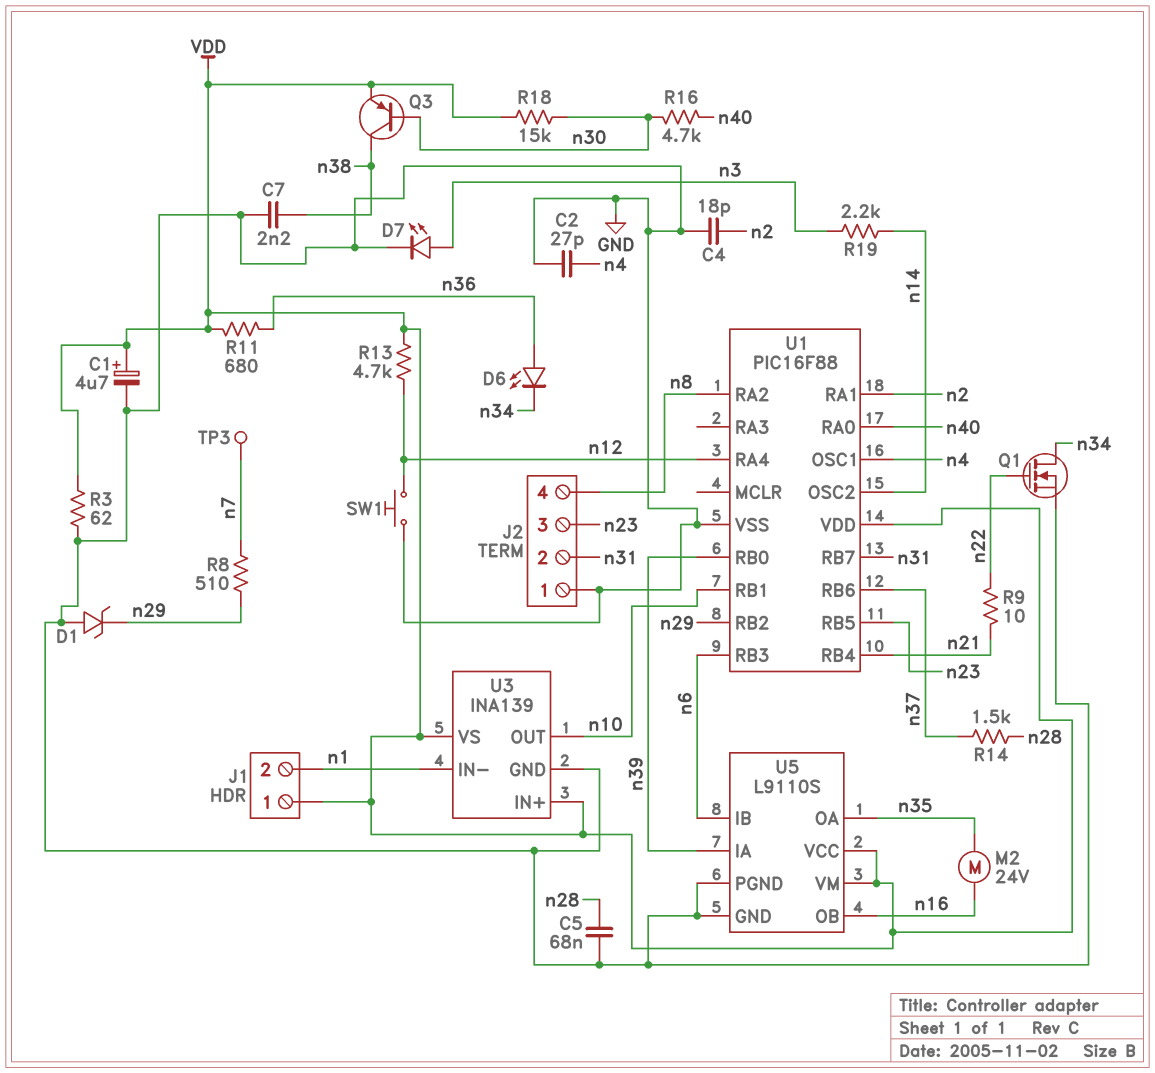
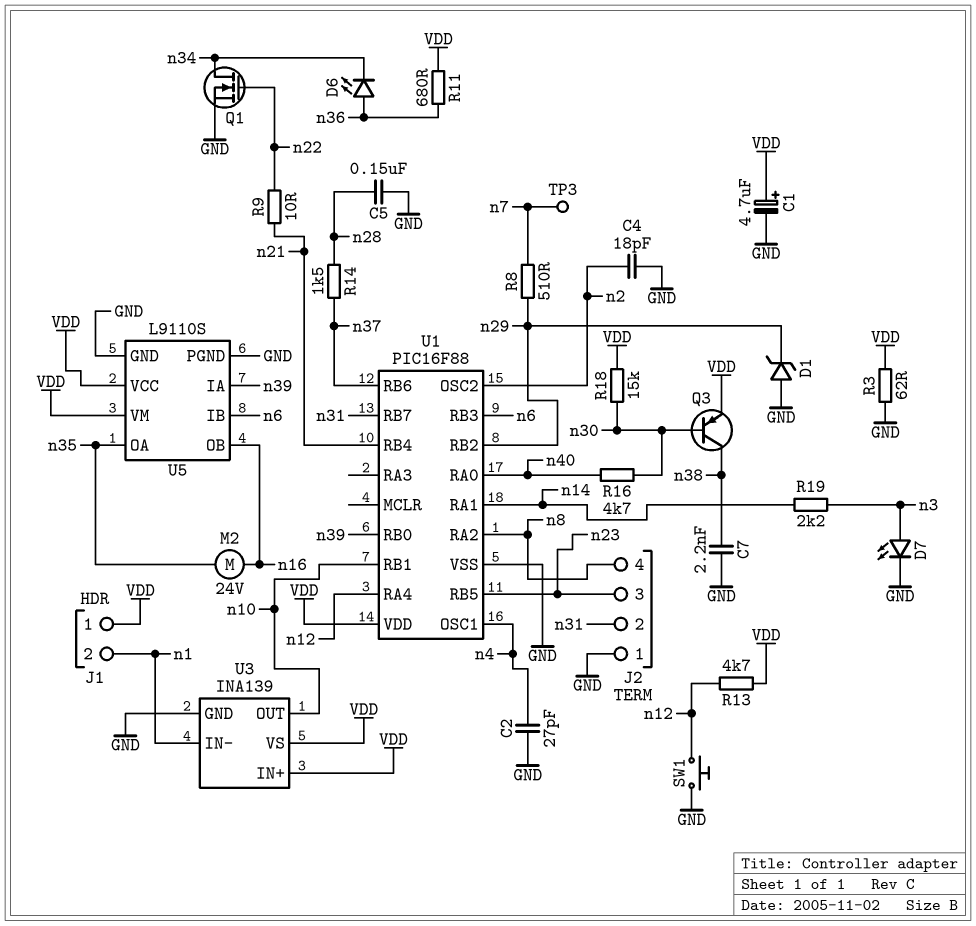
C5: 68nF (GND, n28) -> 150nF (GND, n28)
U1 pin OSC2: n14 -> n2
U1 pin RA1: n2 -> n14

